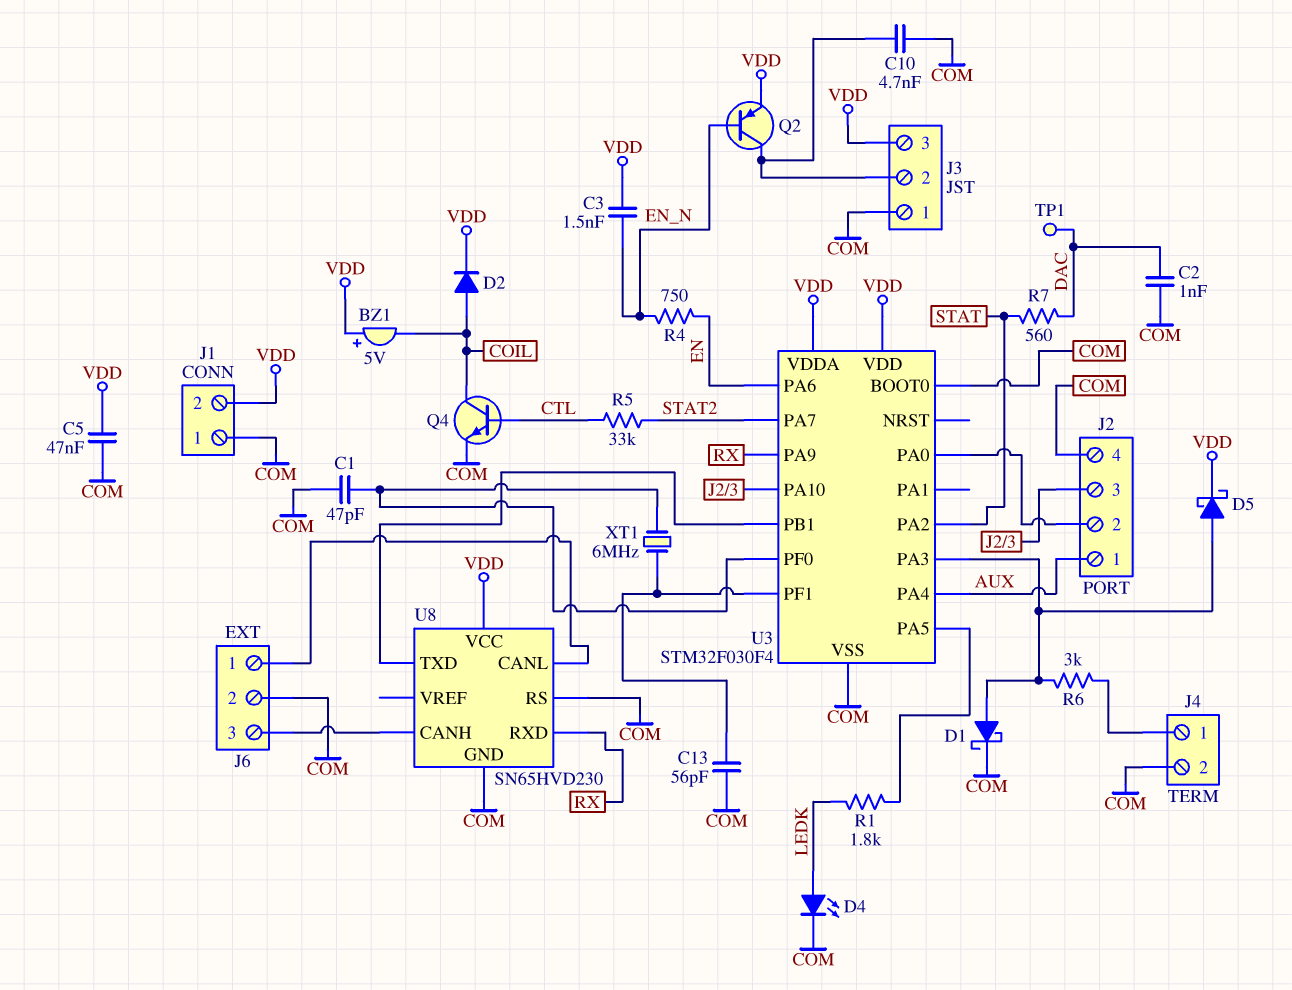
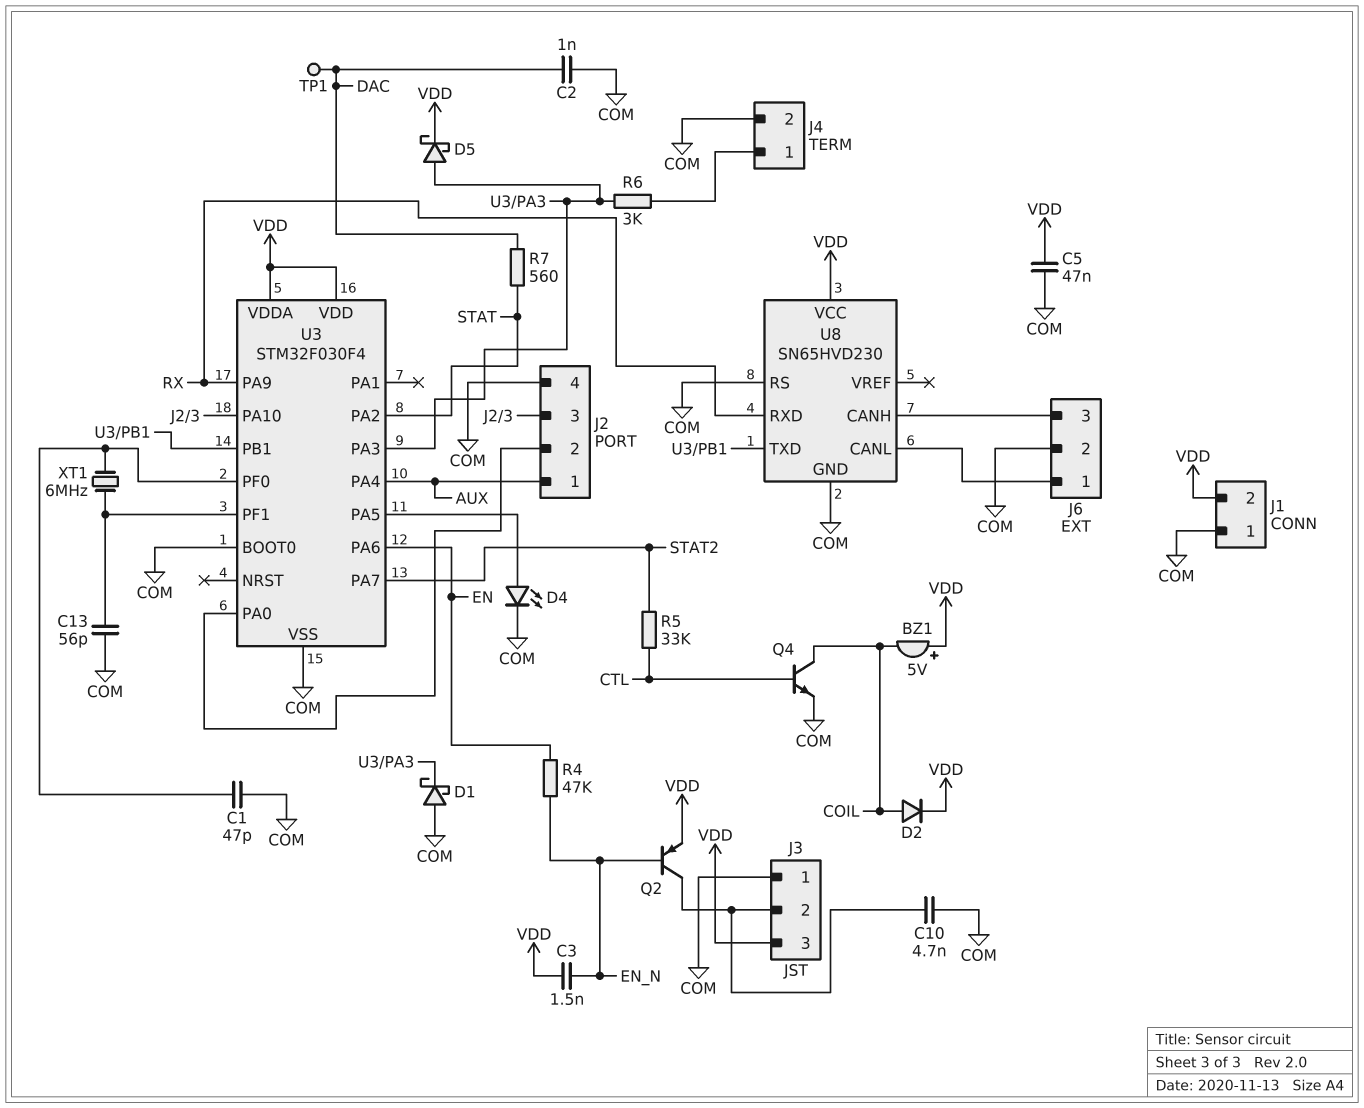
D1: schottky (A U3/PA3, K COM) -> schottky (A COM, K U3/PA3)
D4: LED (A LEDK, K COM) -> LED (A U3/PA5, K COM)
R1: 1.8k (LEDK, U3/PA5) -> none
R4: 750 (EN, EN_N) -> 47k (EN, EN_N)

